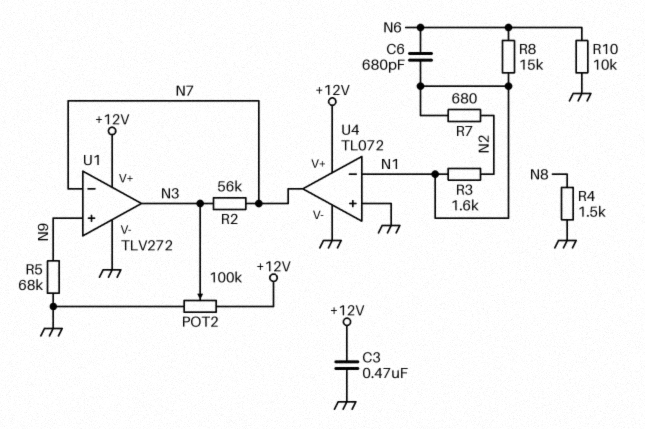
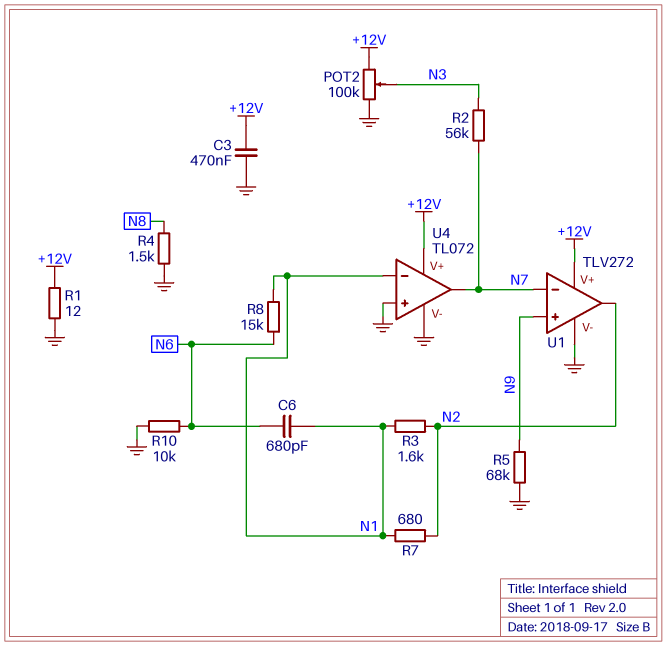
R1: none -> 12 (+12V, GND)
U1 pin out: N3 -> N2

